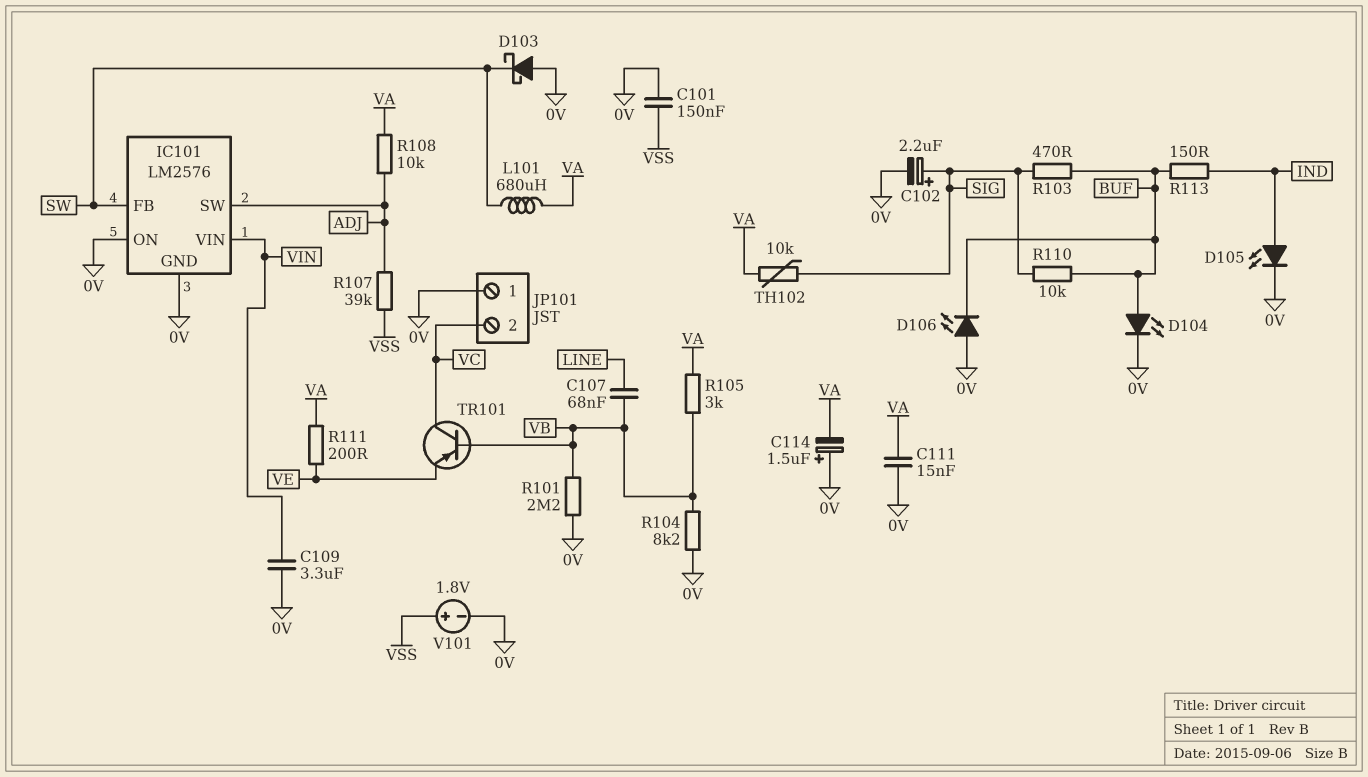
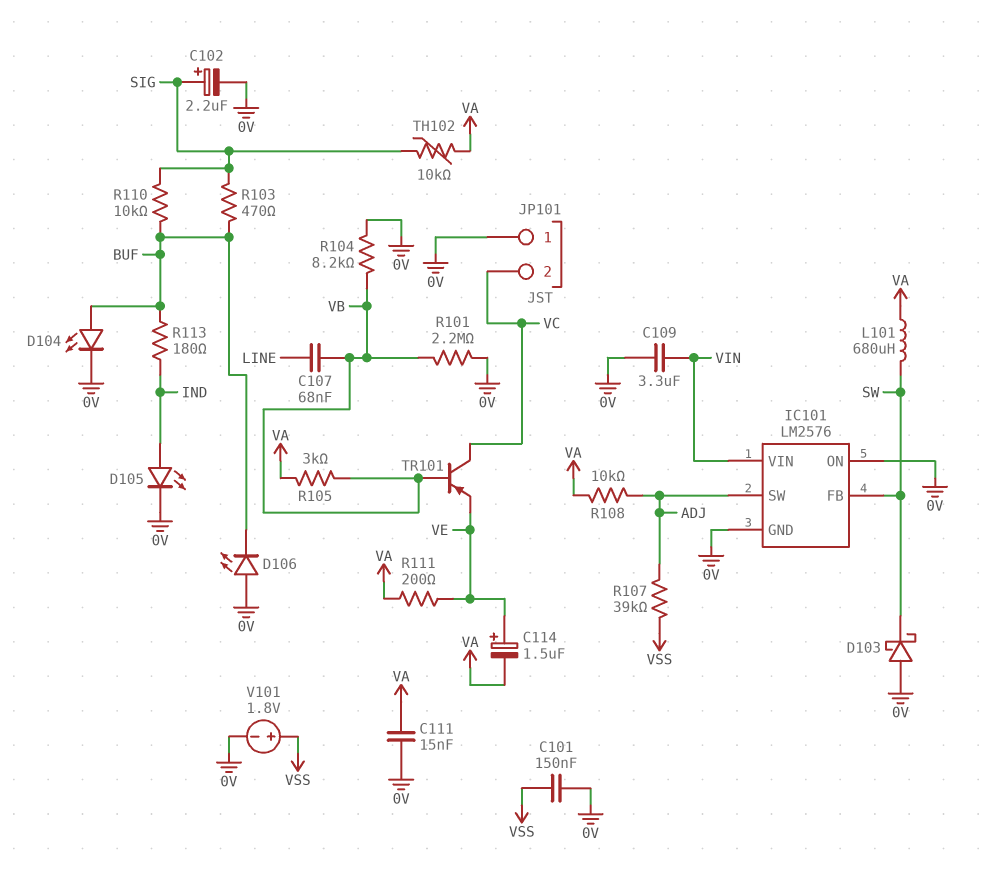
C114: 1.5uF (plus 0V, minus VA) -> 1.5uF (plus VE, minus VA)
R113: 150 (BUF, IND) -> 180 (BUF, IND)

